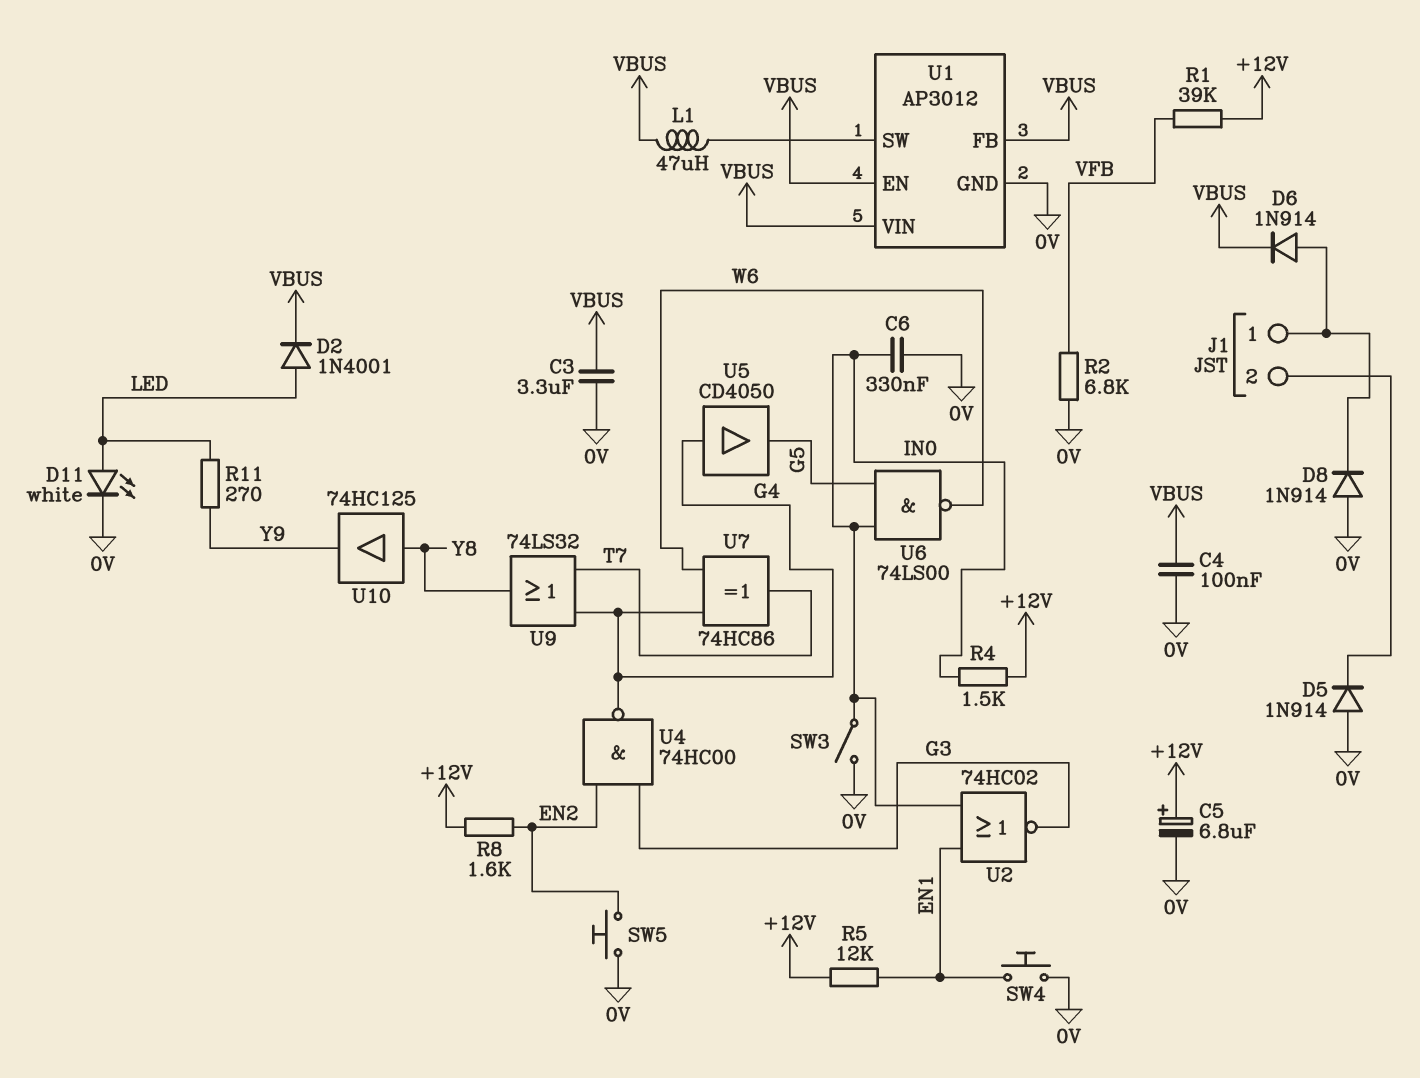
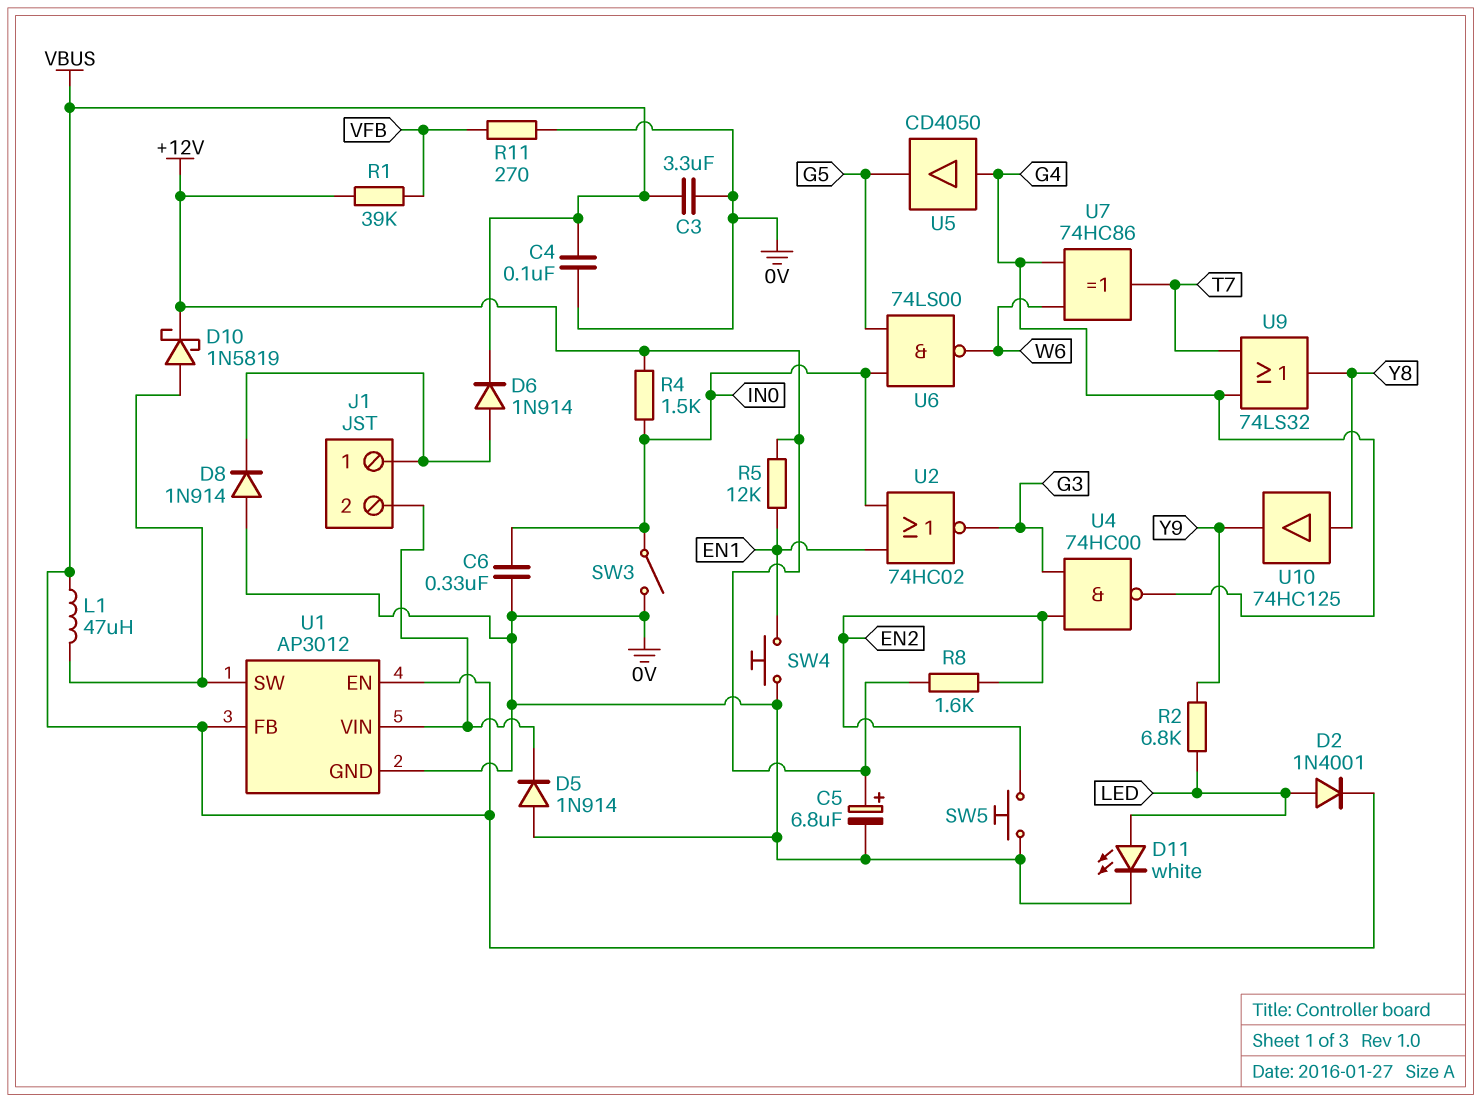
D10: none -> schottky 1N5819 (A U1/SW, K +12V)
R2: 6.8k (0V, VFB) -> 6.8k (LED, Y9)
R11: 270 (LED, Y9) -> 270 (0V, VFB)
U1 pin VIN: VBUS -> J1/2

